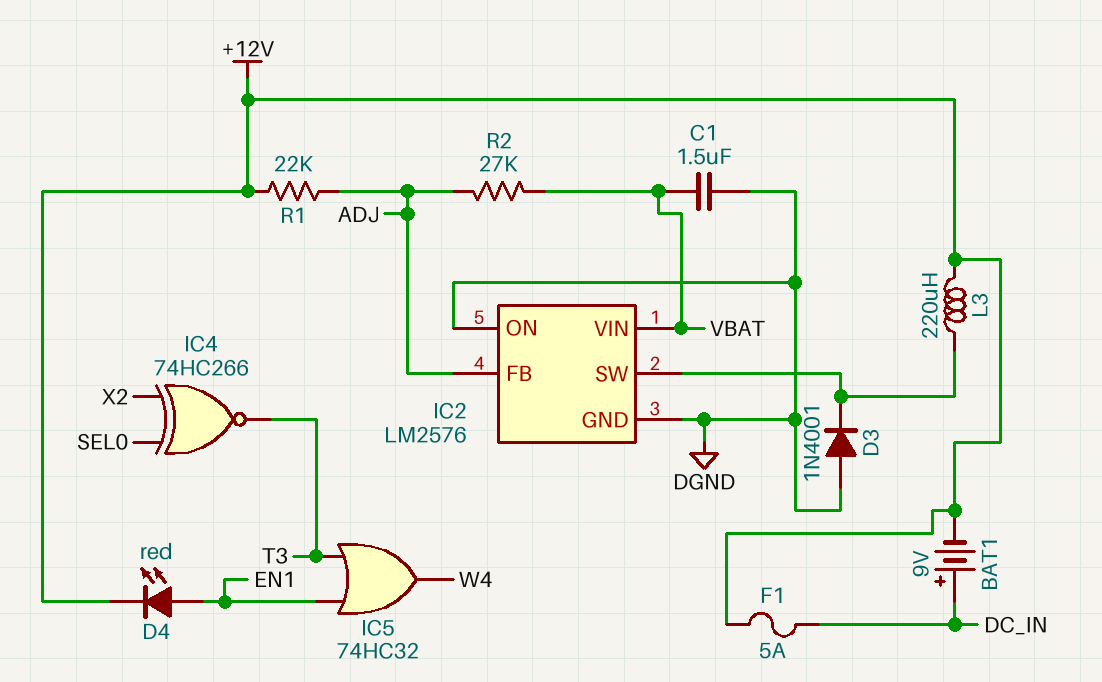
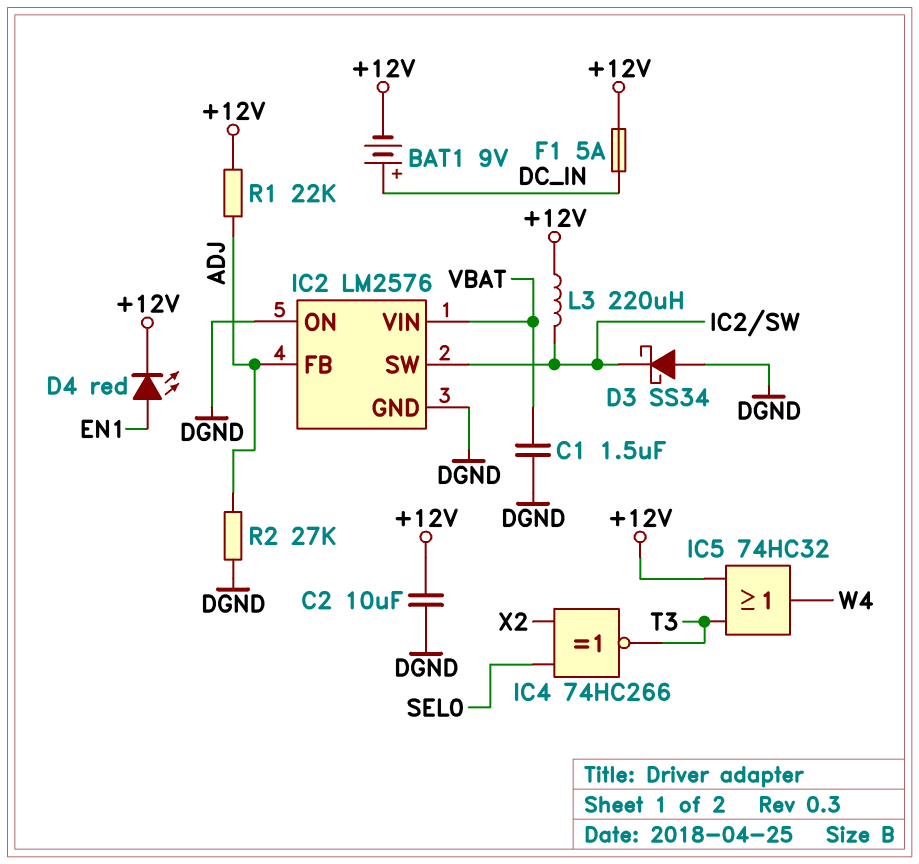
C2: none -> 10uF (+12V, DGND)
D3: diode 1N4001 (A DGND, K IC2/SW) -> schottky SS34 (A DGND, K IC2/SW)
IC5: OR 74HC32 (in EN1, in T3, out W4) -> OR 74HC32 (in +12V, in T3, out W4)
R2: 27k (ADJ, VBAT) -> 27k (ADJ, DGND)

